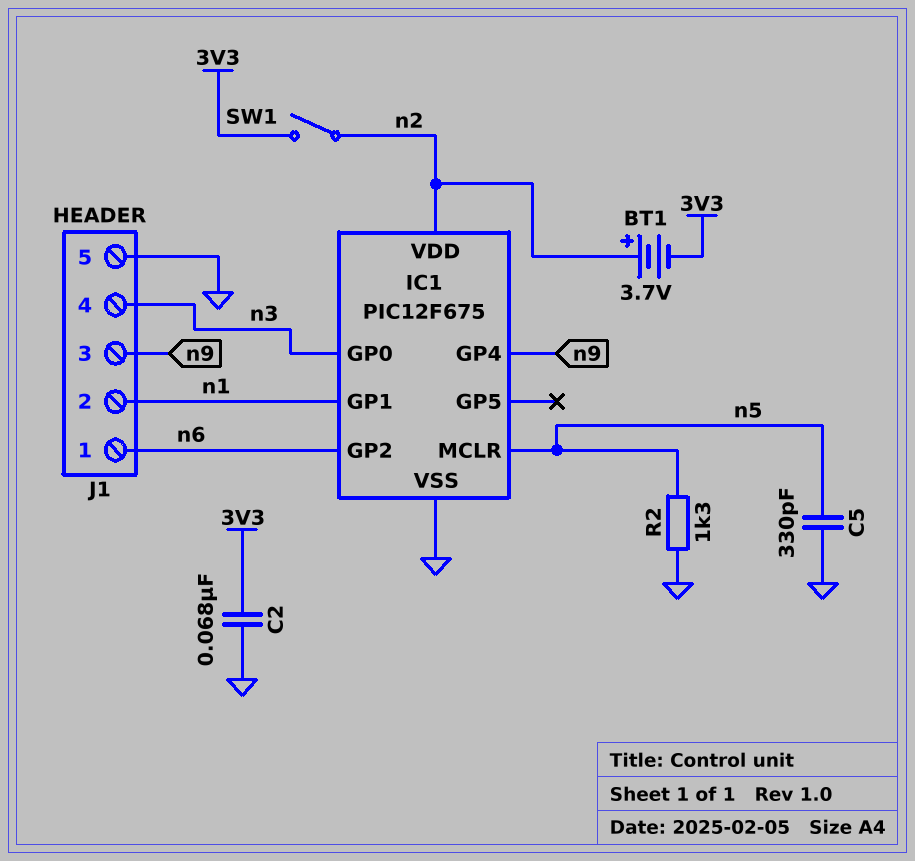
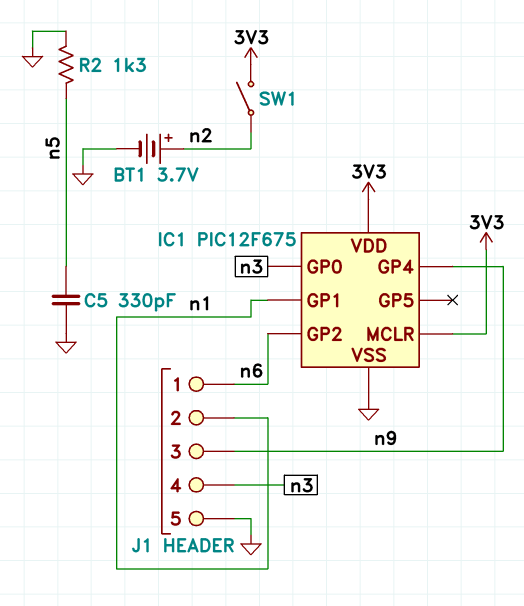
BT1: 3.7V (plus n2, minus 3V3) -> 3.7V (plus n2, minus GND)
C2: 68nF (3V3, GND) -> none
IC1 pin MCLR: n5 -> 3V3
IC1 pin VDD: n2 -> 3V3

